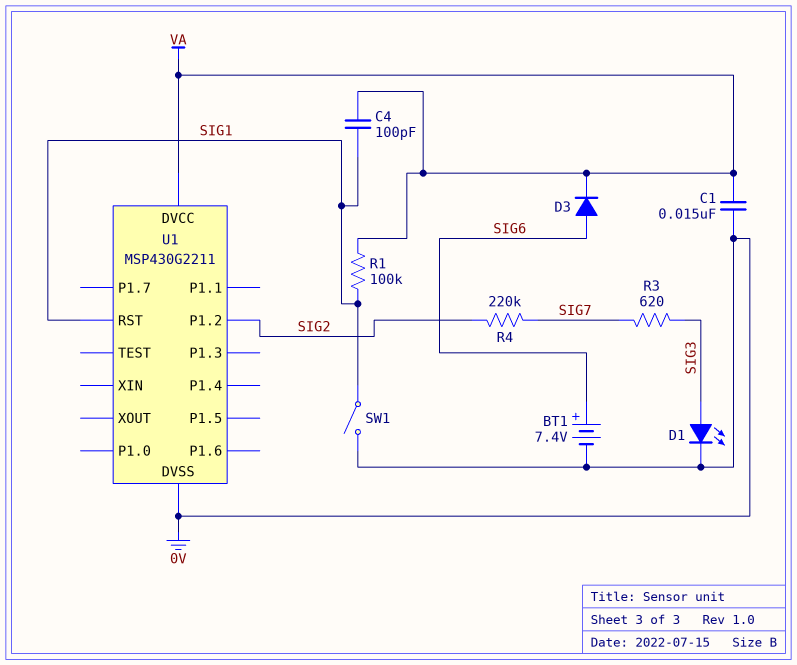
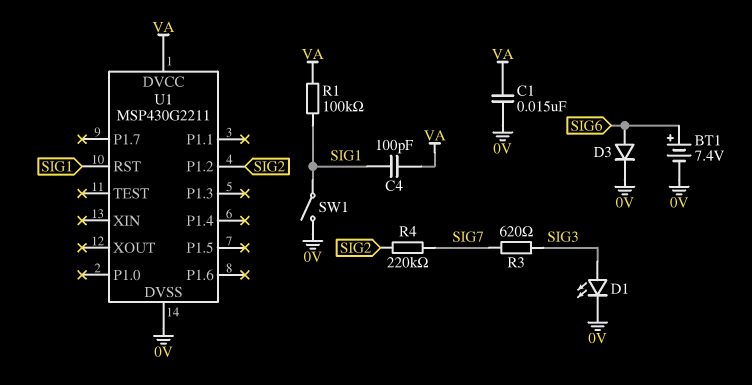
D3: diode (A SIG6, K VA) -> diode (A SIG6, K 0V)

